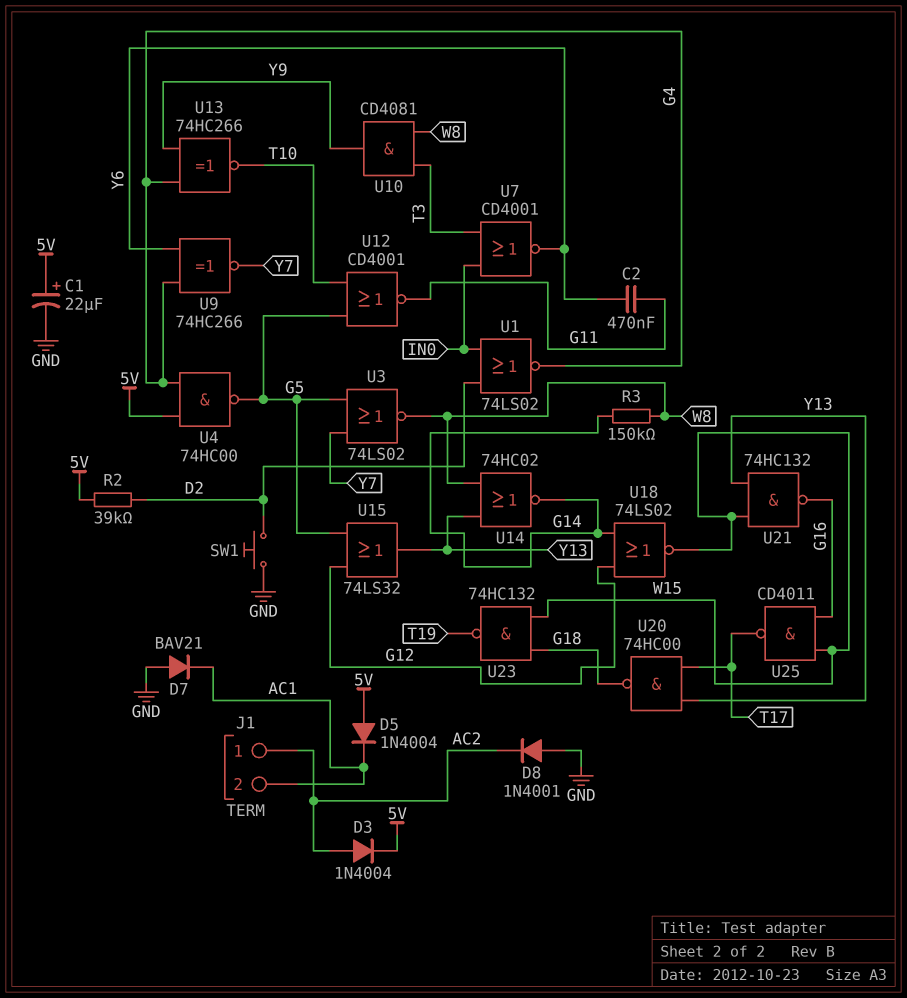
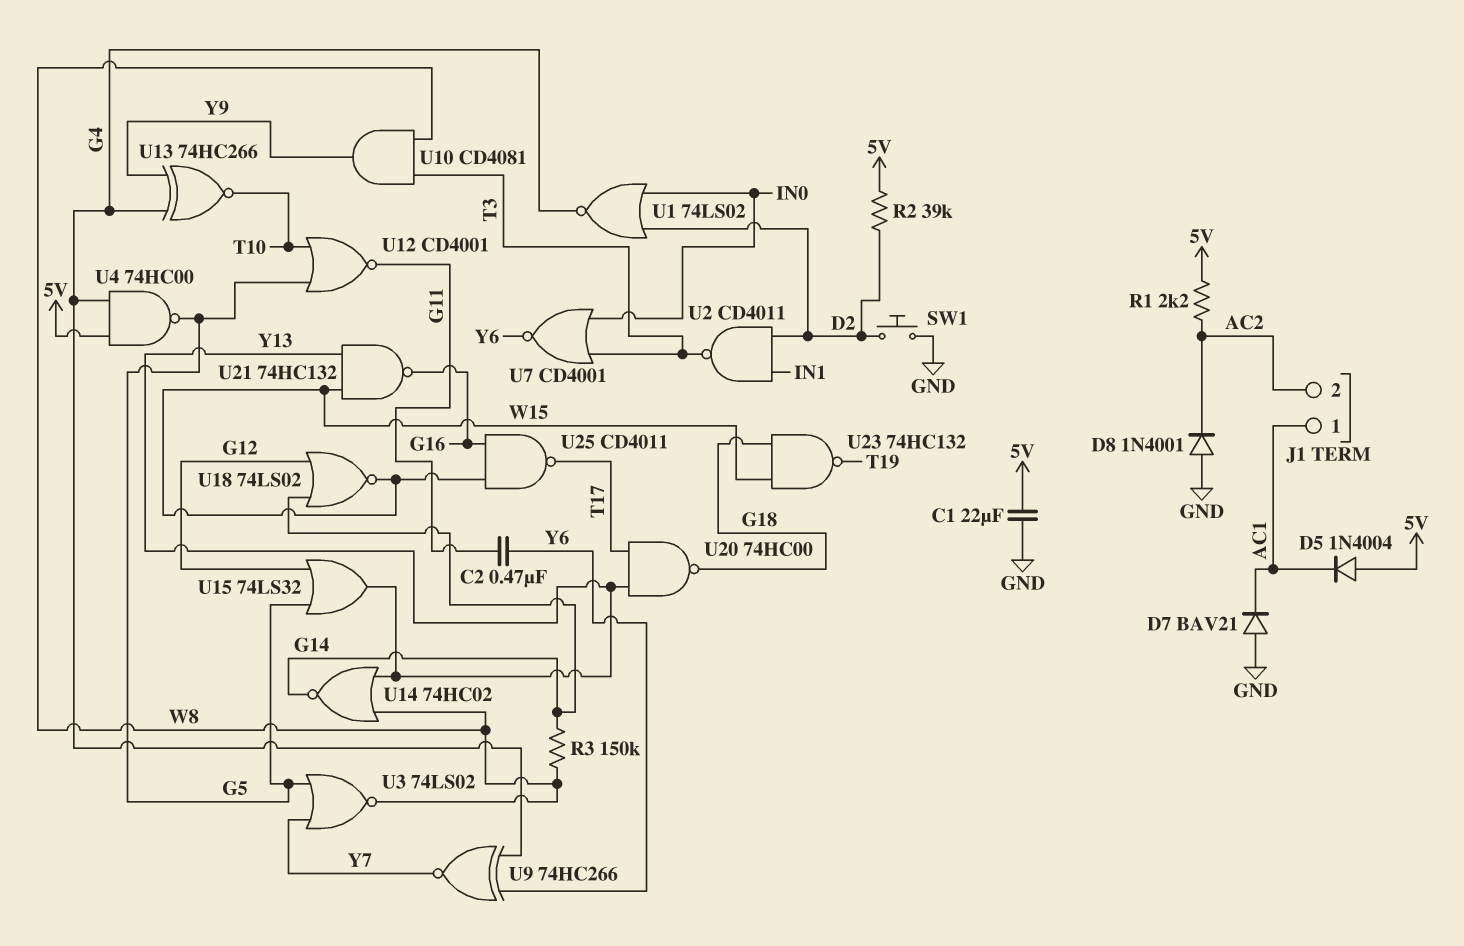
C1: 22uF (plus 5V, minus GND) -> 22uF (5V, GND)
D3: diode 1N4004 (A AC2, K 5V) -> none
J1 pin 1: AC2 -> AC1
J1 pin 2: AC1 -> AC2
R1: none -> 2.2k (5V, AC2)
U2: none -> NAND CD4011 (in D2, in IN1, out T3)

